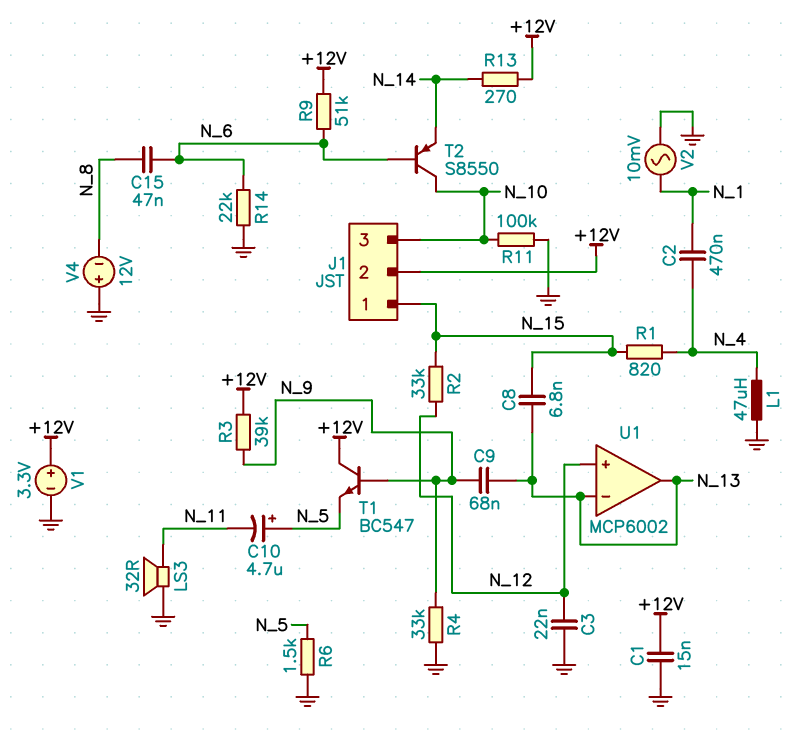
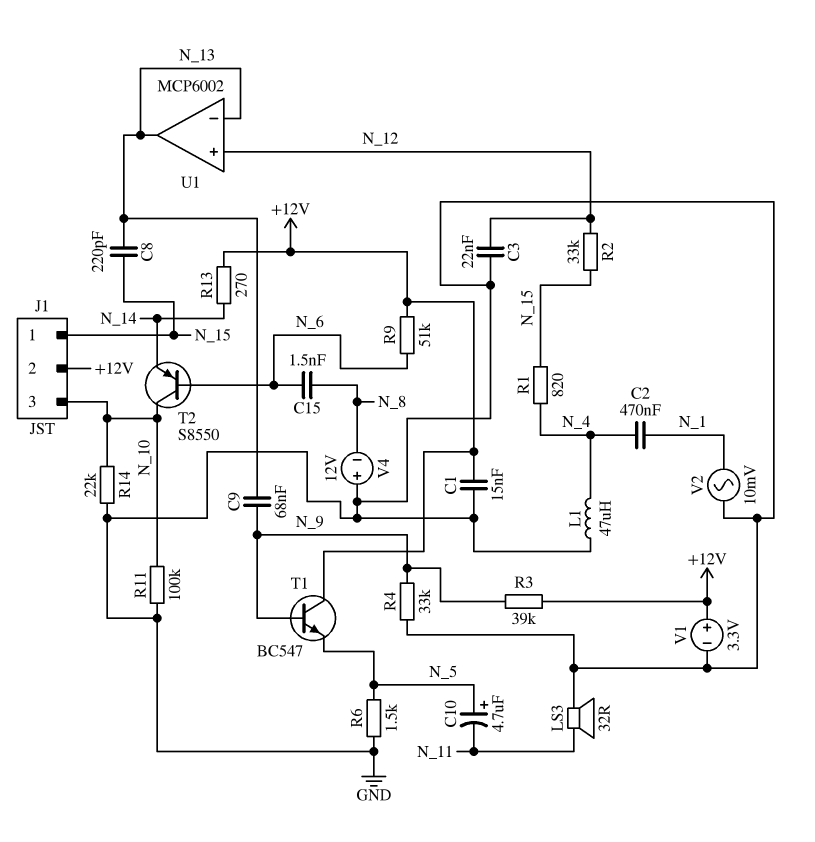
C8: 6.8nF (N_13, N_15) -> 220pF (N_13, N_15)
C15: 47nF (N_6, N_8) -> 1.5nF (N_6, N_8)
R14: 22k (GND, N_6) -> 22k (GND, N_10)

